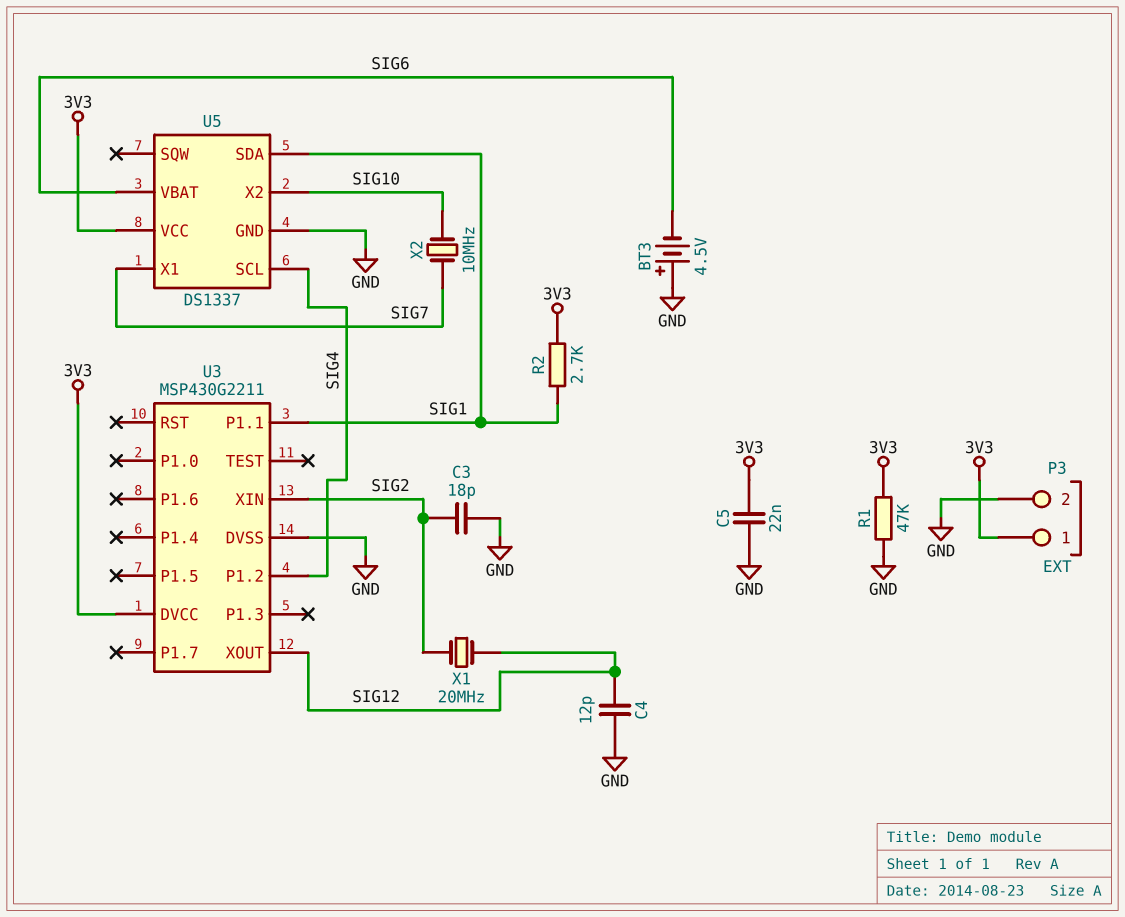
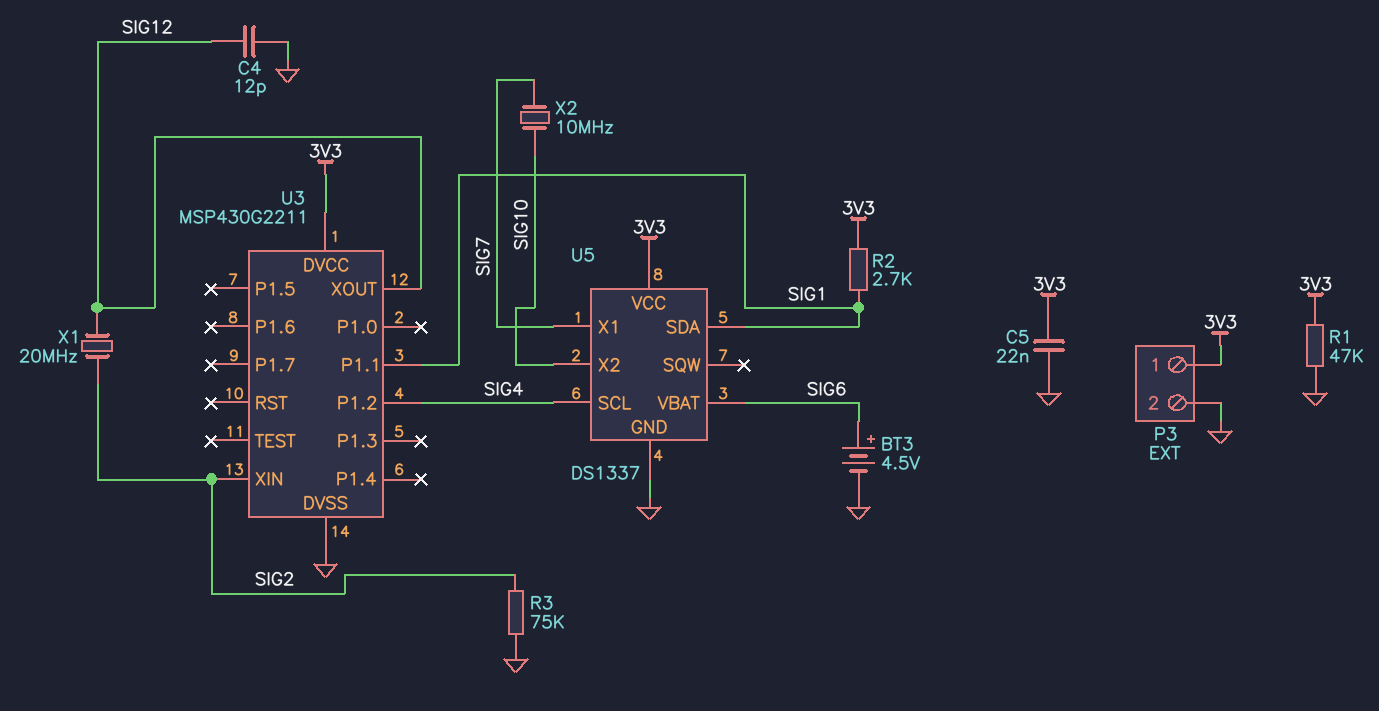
BT3: 4.5V (plus GND, minus SIG6) -> 4.5V (plus SIG6, minus GND)
C3: 18pF (GND, SIG2) -> none
R3: none -> 75k (GND, SIG2)

